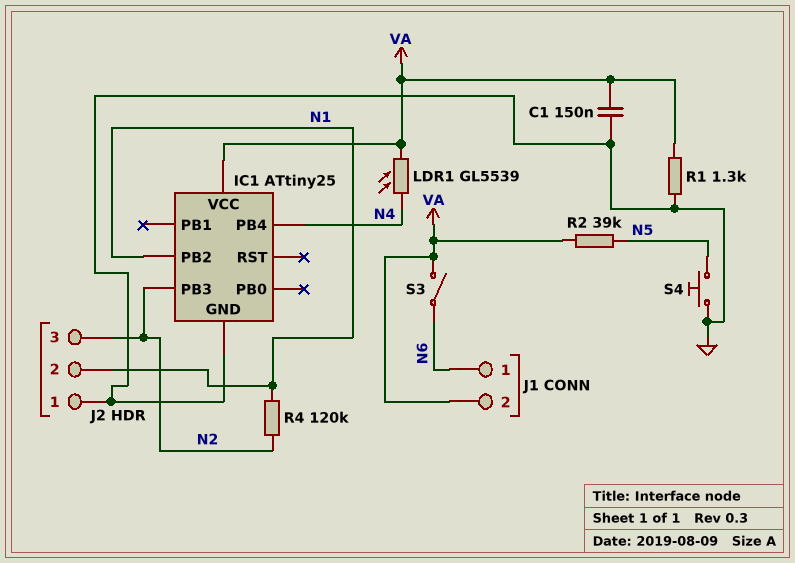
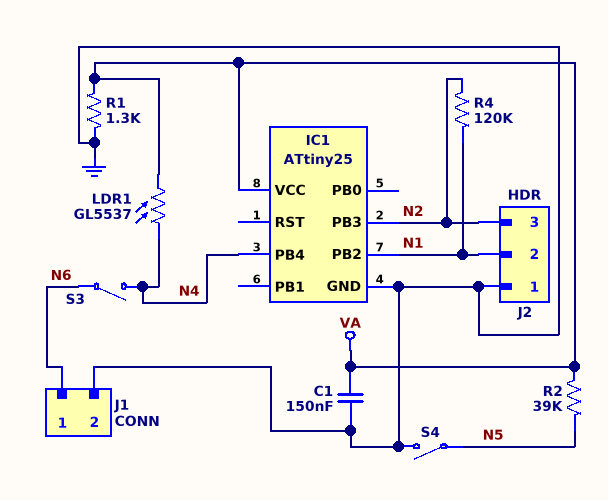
J1 pin 2: VA -> GND
LDR1: GL5539 (N4, VA) -> GL5537 (N4, VA)
S3: switch (N6, VA) -> switch (N4, N6)
S4: button (GND, N5) -> switch (GND, N5)

